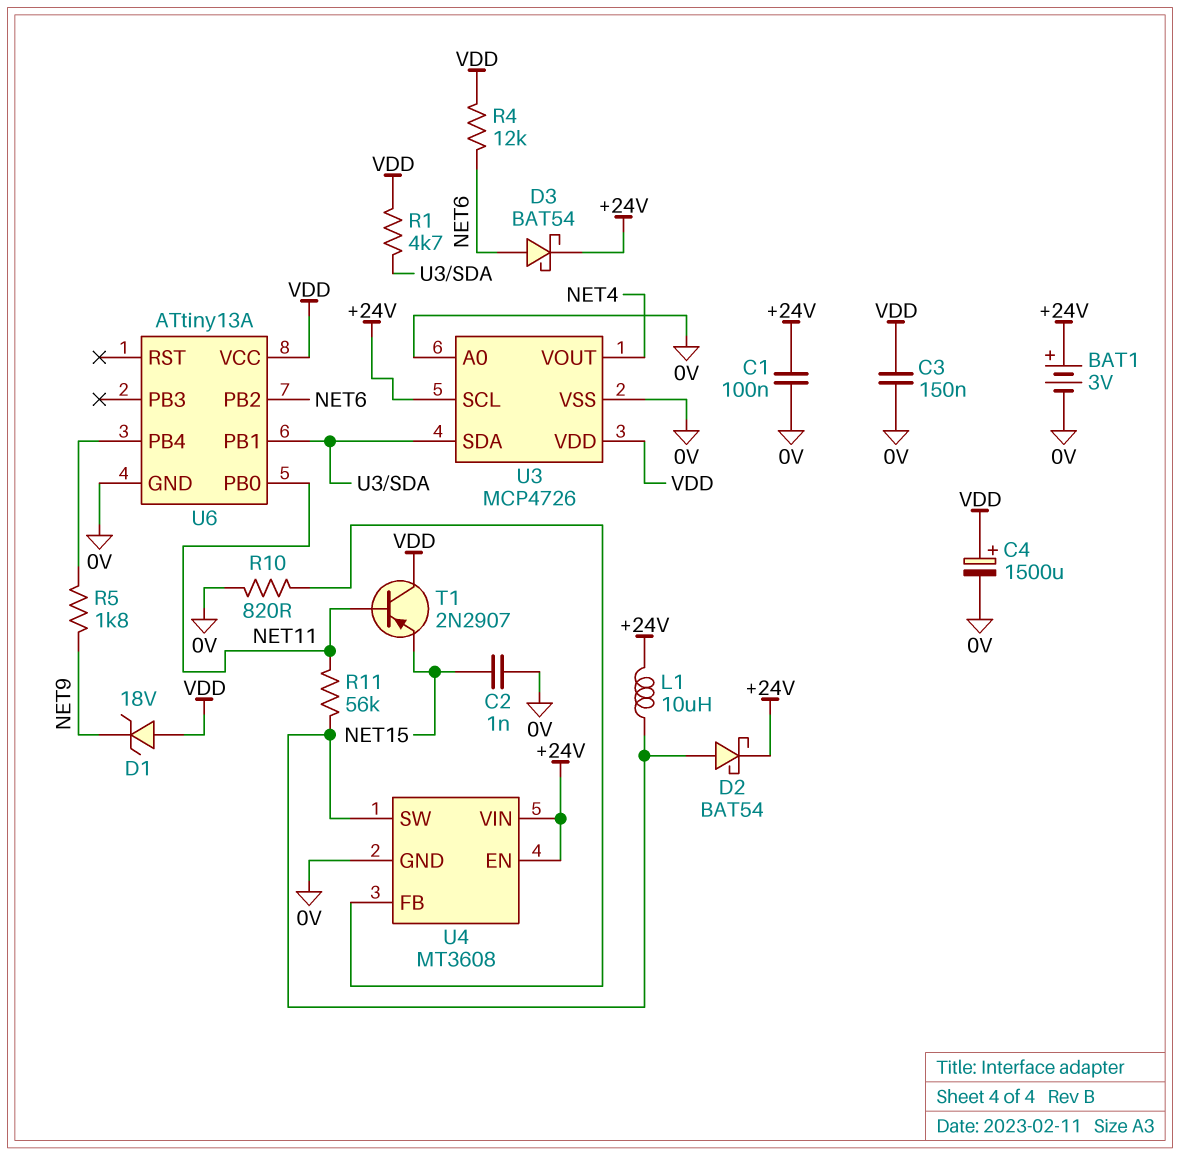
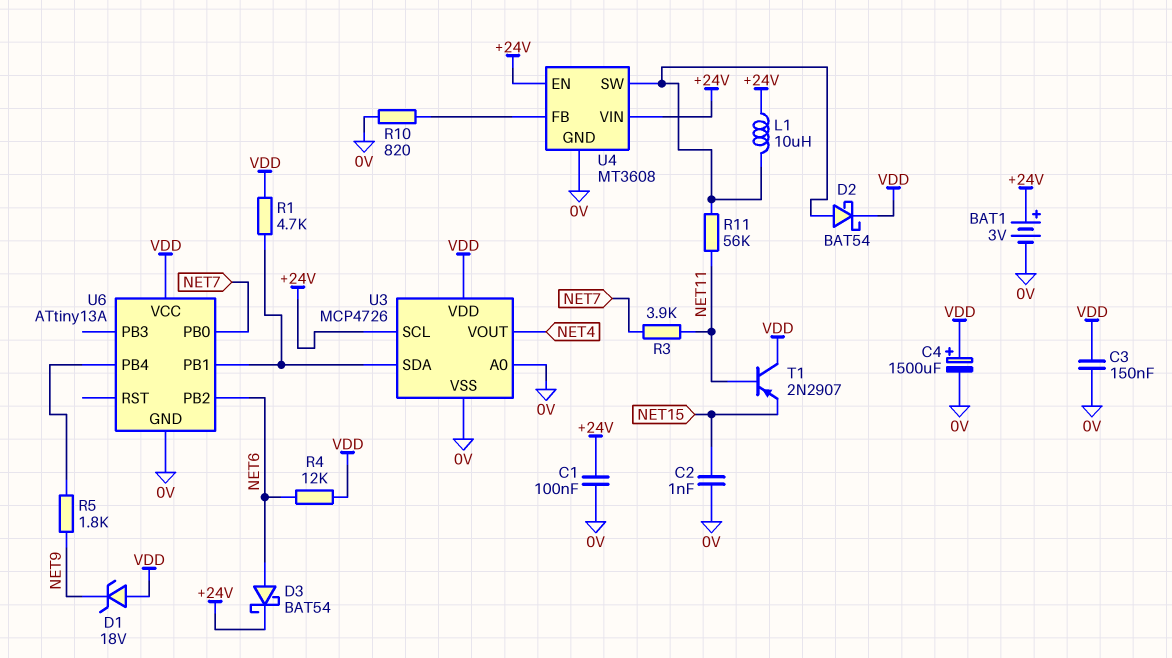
D2: schottky BAT54 (A U4/SW, K +24V) -> schottky BAT54 (A U4/SW, K VDD)
R3: none -> 3.9k (NET7, NET11)
U6 pin PB0: NET11 -> NET7

